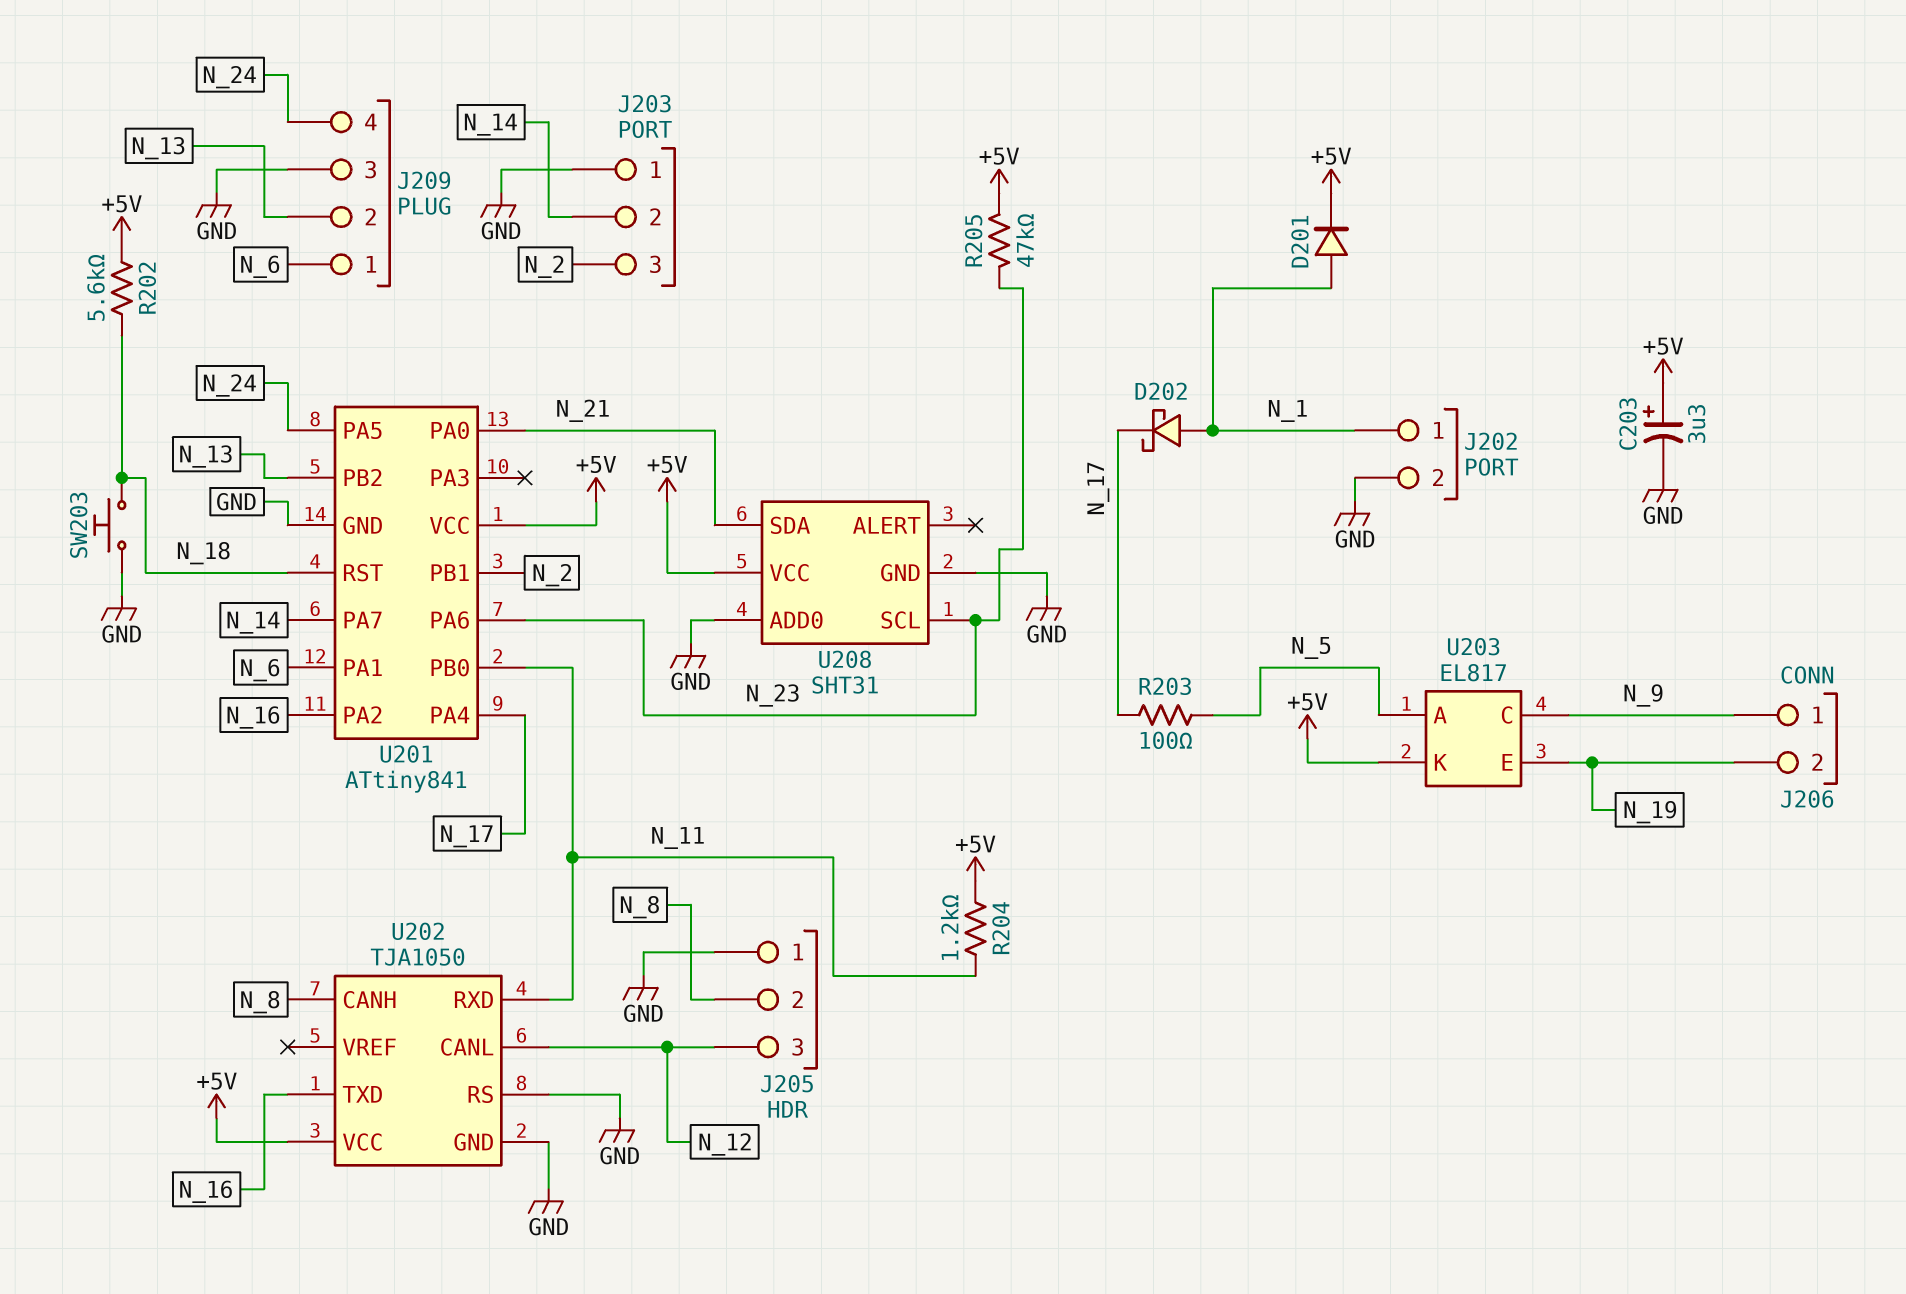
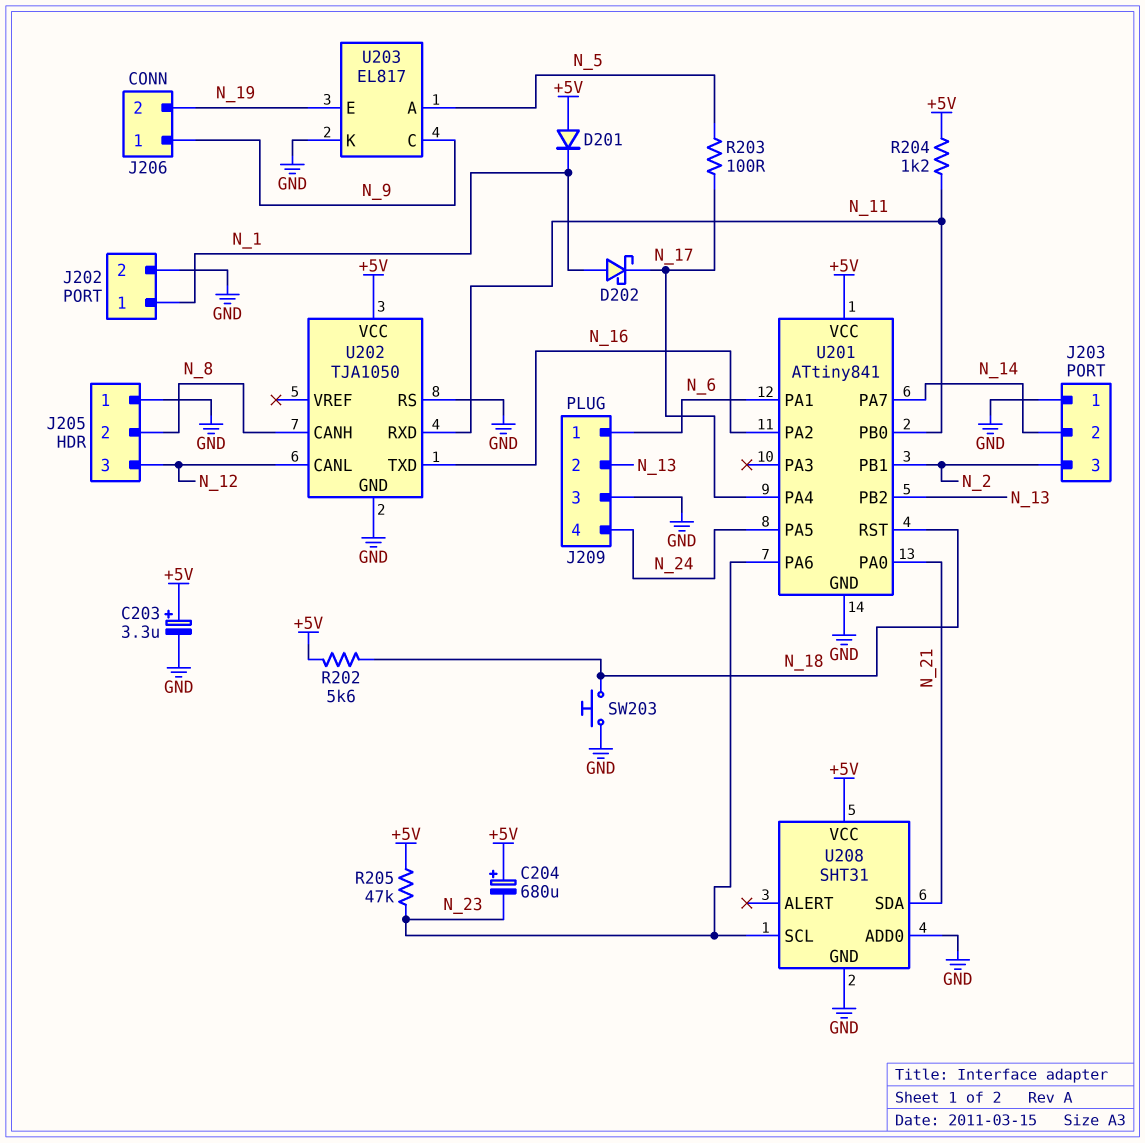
C204: none -> 680uF (plus +5V, minus N_23)
D201: diode (A N_1, K +5V) -> diode (A +5V, K N_1)
U203 pin K: +5V -> GND

